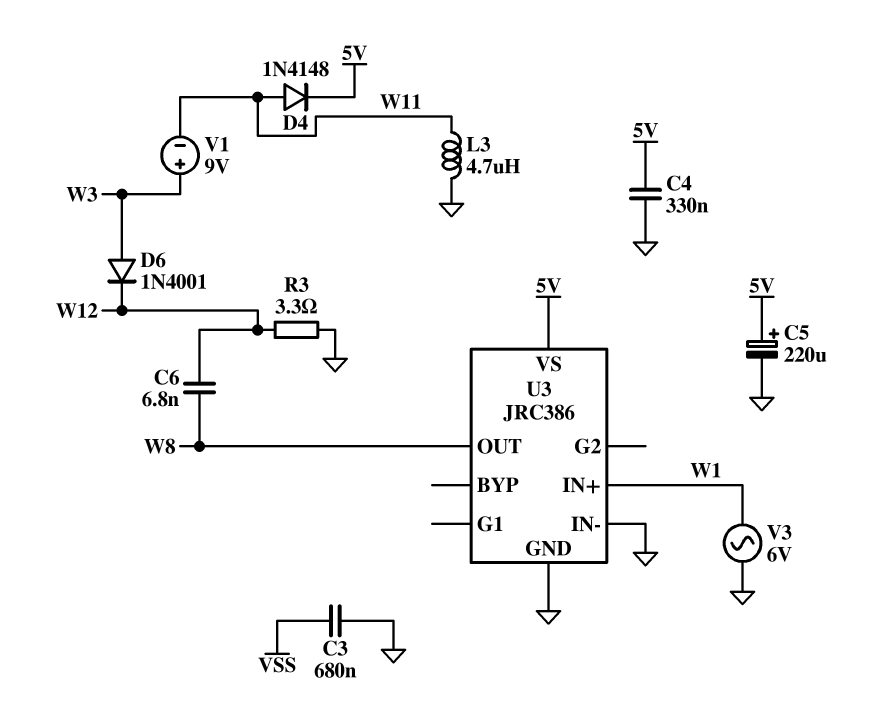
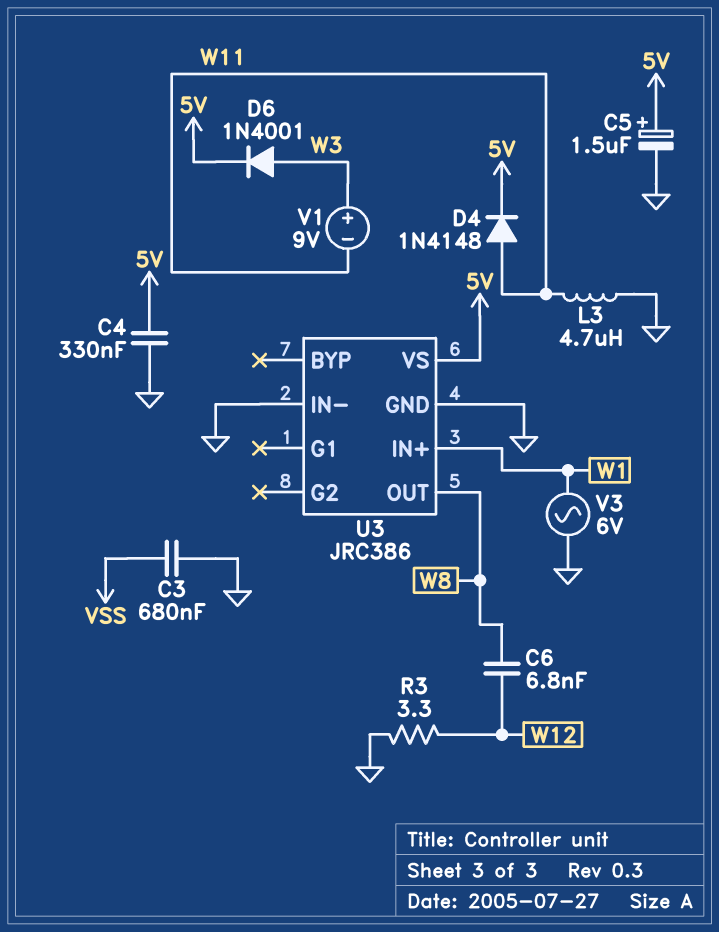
C5: 220uF (plus 5V, minus GND) -> 1.5uF (plus 5V, minus GND)
D6: diode 1N4001 (A W3, K W12) -> diode 1N4001 (A W3, K 5V)

